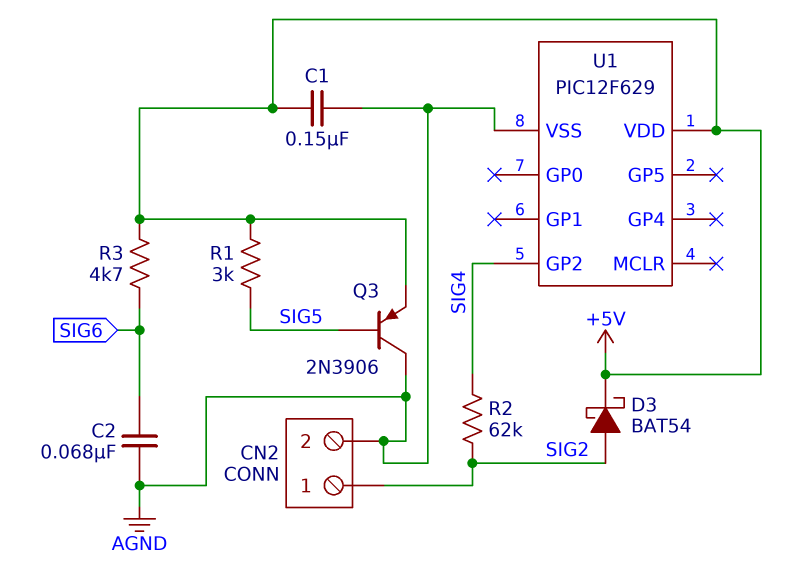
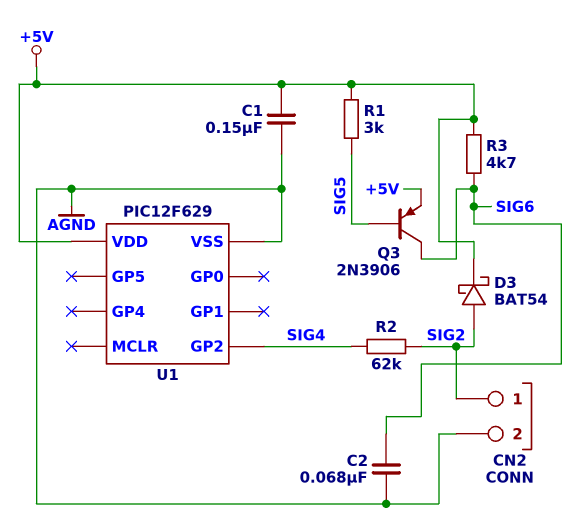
Q3: PNP 2N3906 (B SIG5, C AGND, E +5V) -> PNP 2N3906 (B SIG5, C SIG6, E +5V)

